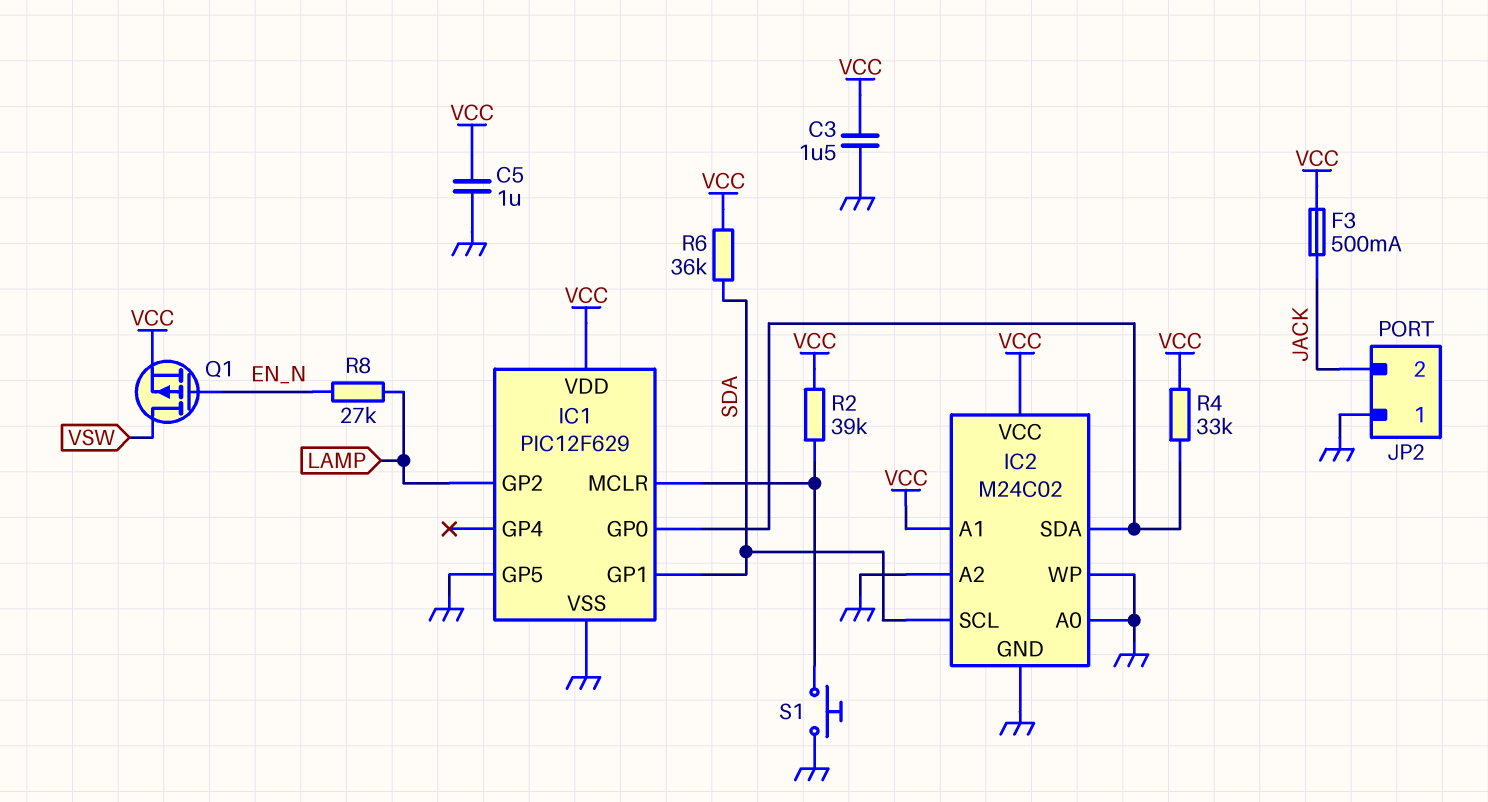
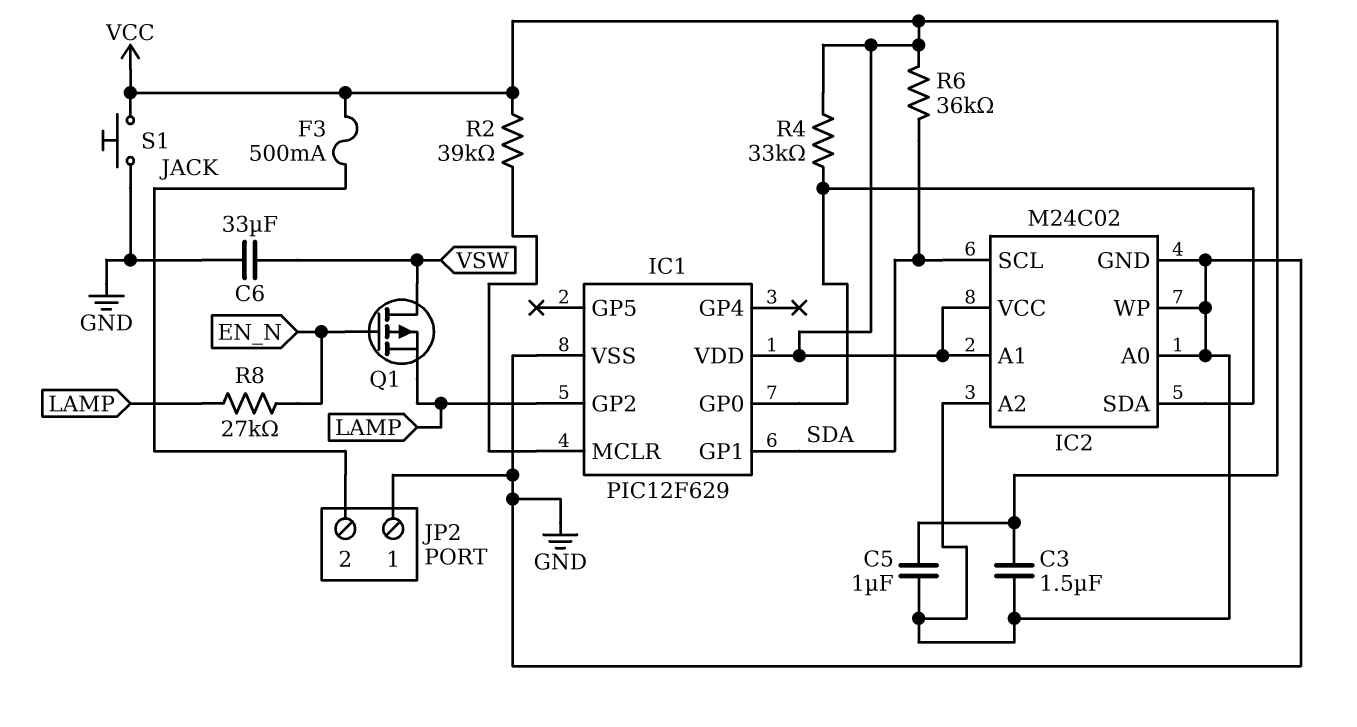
C6: none -> 33uF (GND, VSW)
IC1 pin GP5: GND -> none
Q1: PMOS (G EN_N, D VSW, S VCC) -> PMOS (G EN_N, D VSW, S LAMP)
S1: button (GND, IC1/MCLR) -> button (GND, VCC)

